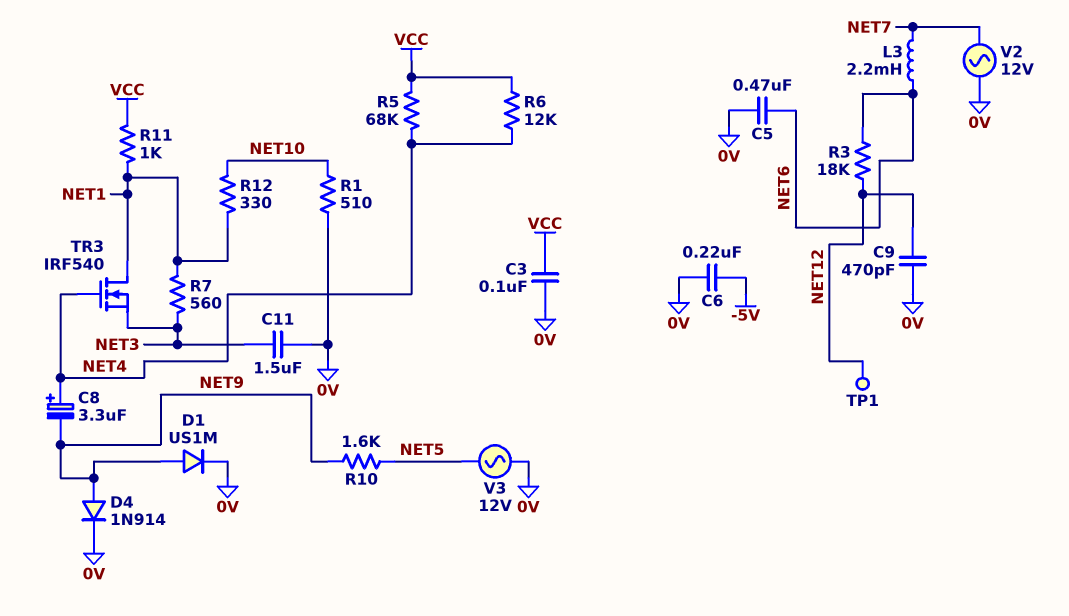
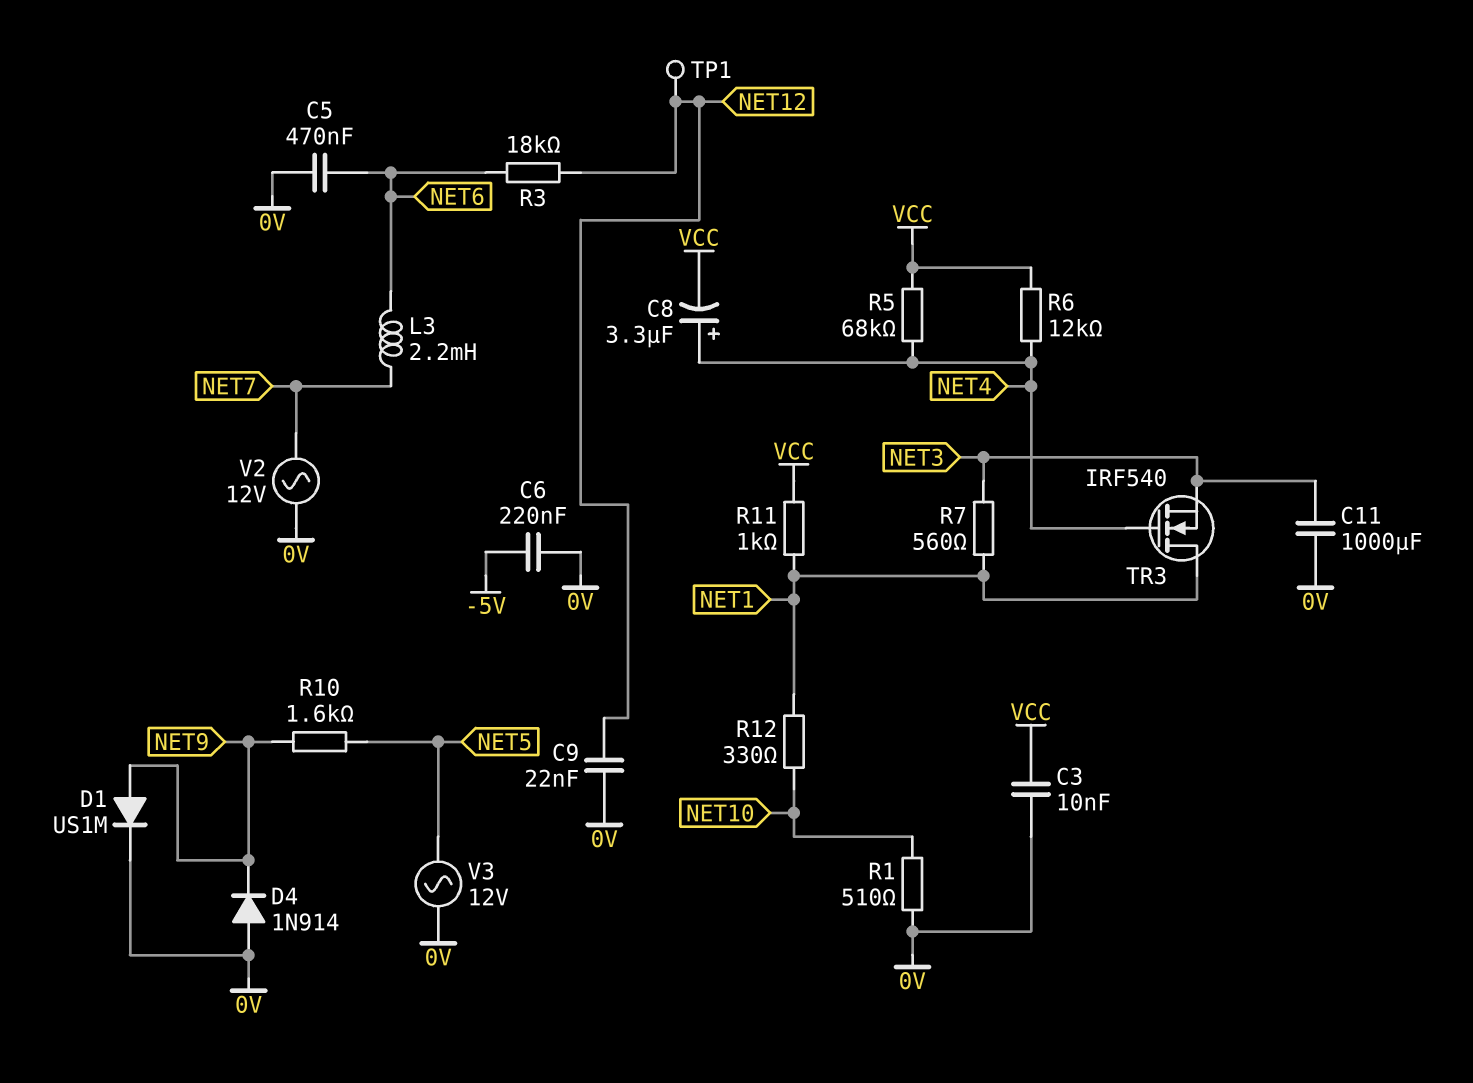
C3: 100nF (0V, VCC) -> 10nF (0V, VCC)
C8: 3.3uF (plus NET4, minus NET9) -> 3.3uF (plus NET4, minus VCC)
C9: 470pF (0V, NET12) -> 22nF (0V, NET12)
C11: 1.5uF (0V, NET3) -> 1000uF (0V, NET3)
D4: diode 1N914 (A NET9, K 0V) -> diode 1N914 (A 0V, K NET9)

